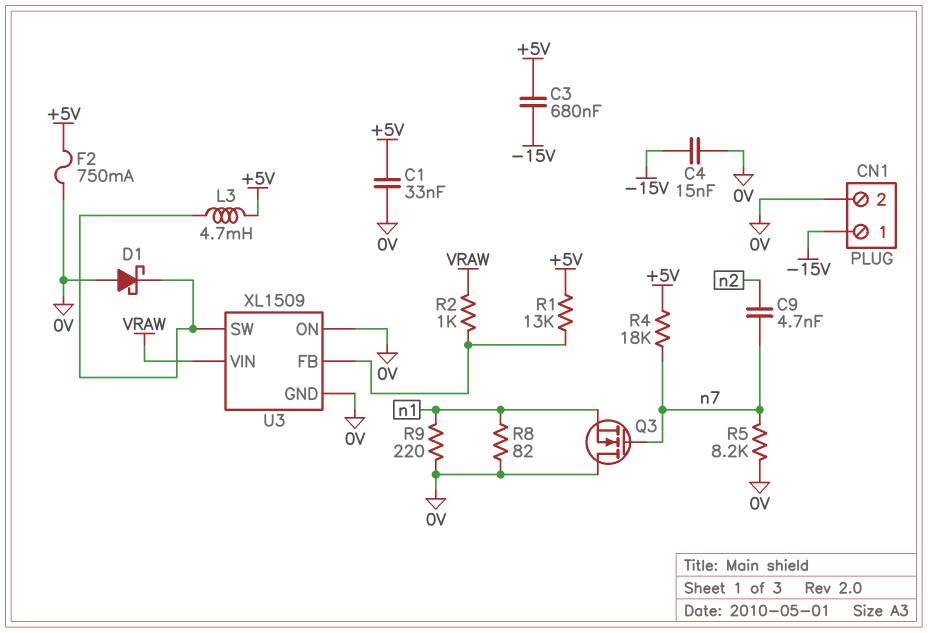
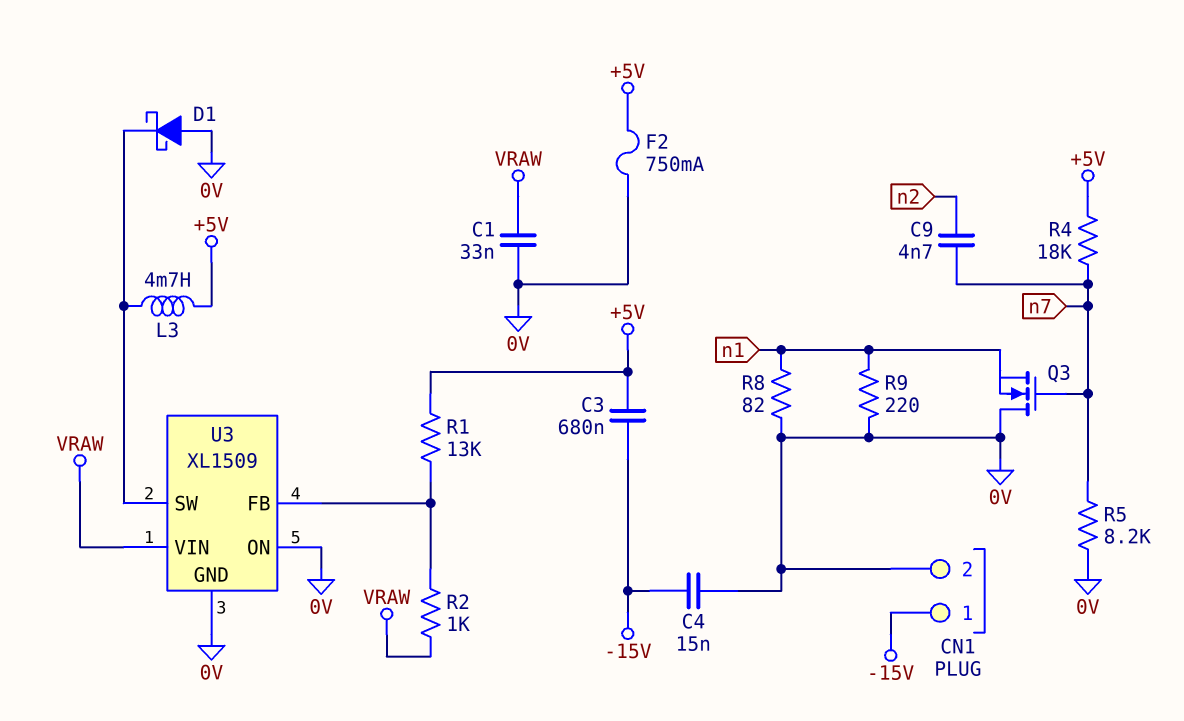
C1: 33nF (+5V, 0V) -> 33nF (0V, VRAW)

